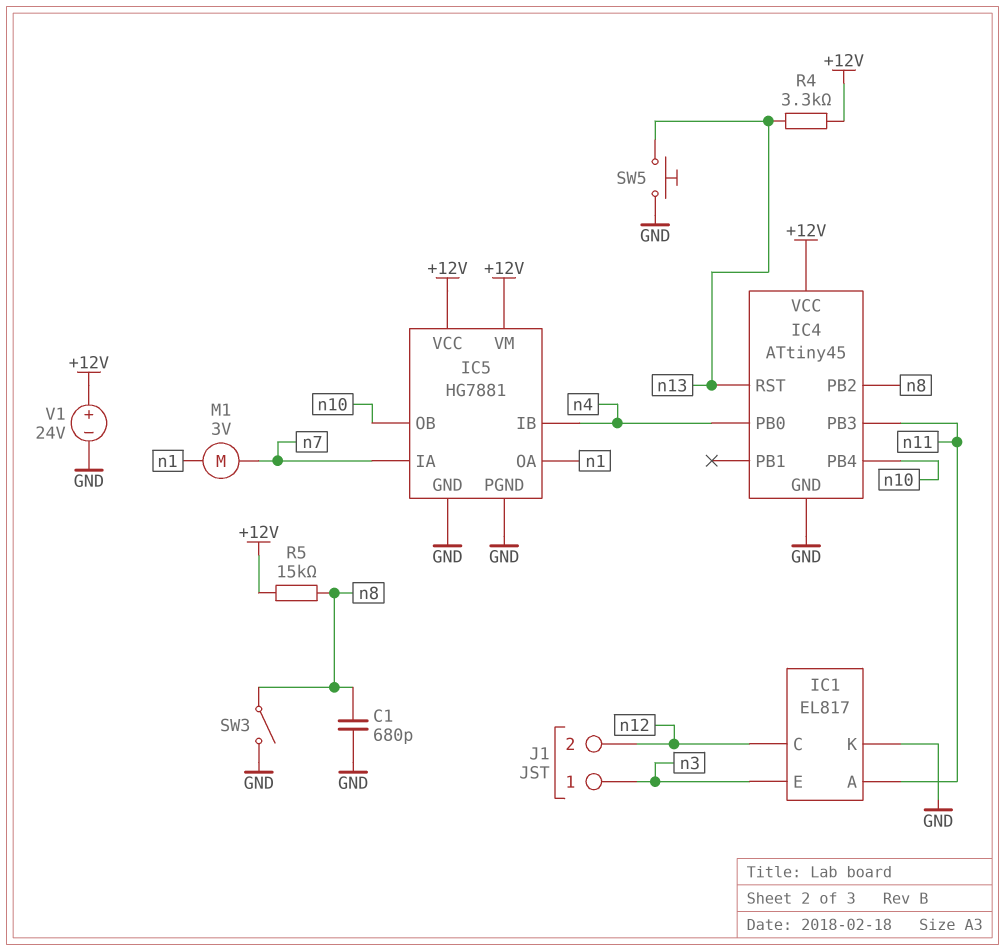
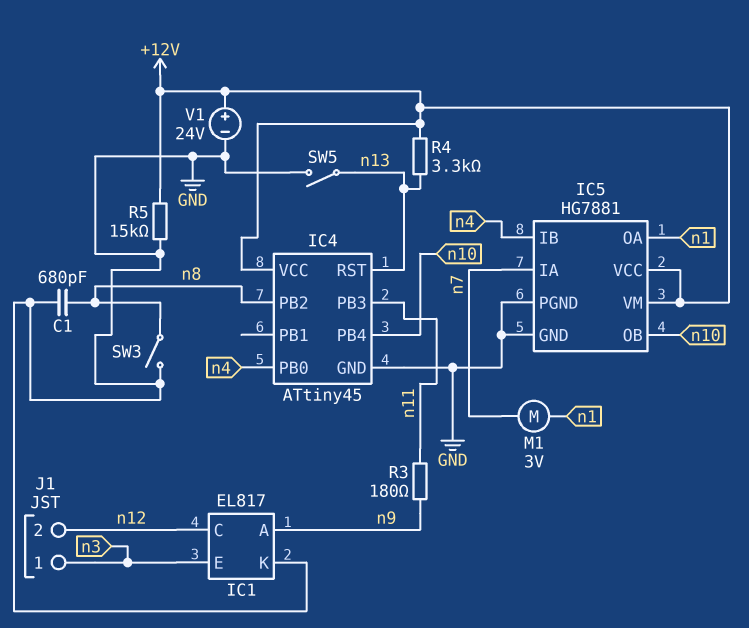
IC1 pin A: n11 -> n9
R3: none -> 180 (n9, n11)
R5: 15k (+12V, n8) -> 15k (+12V, GND)
SW5: button (GND, n13) -> switch (GND, n13)

